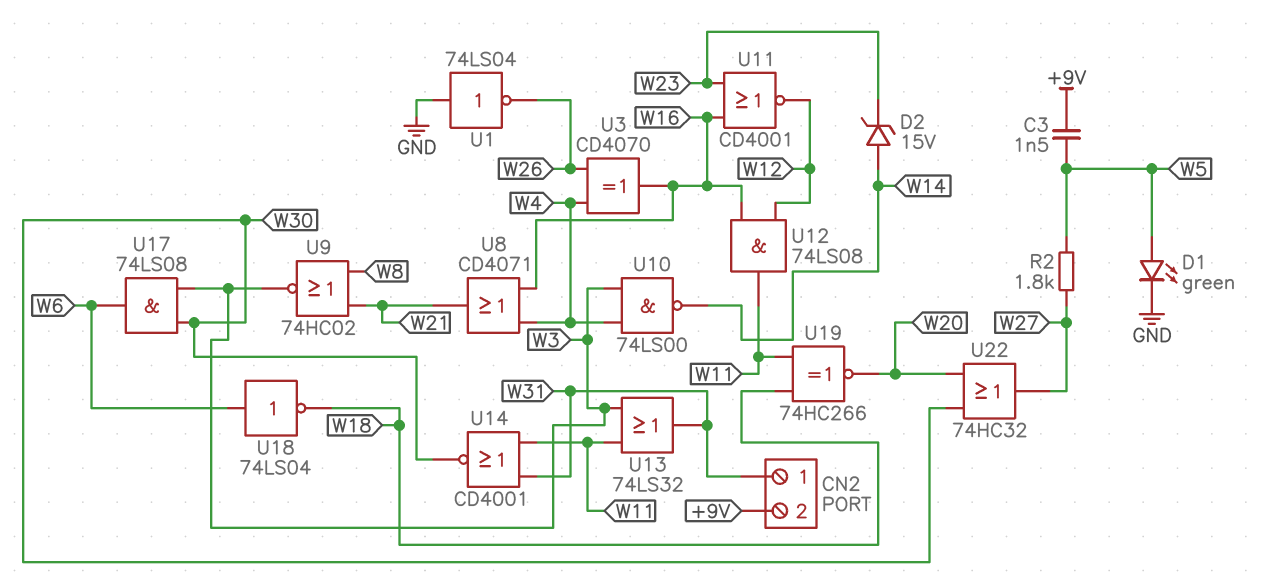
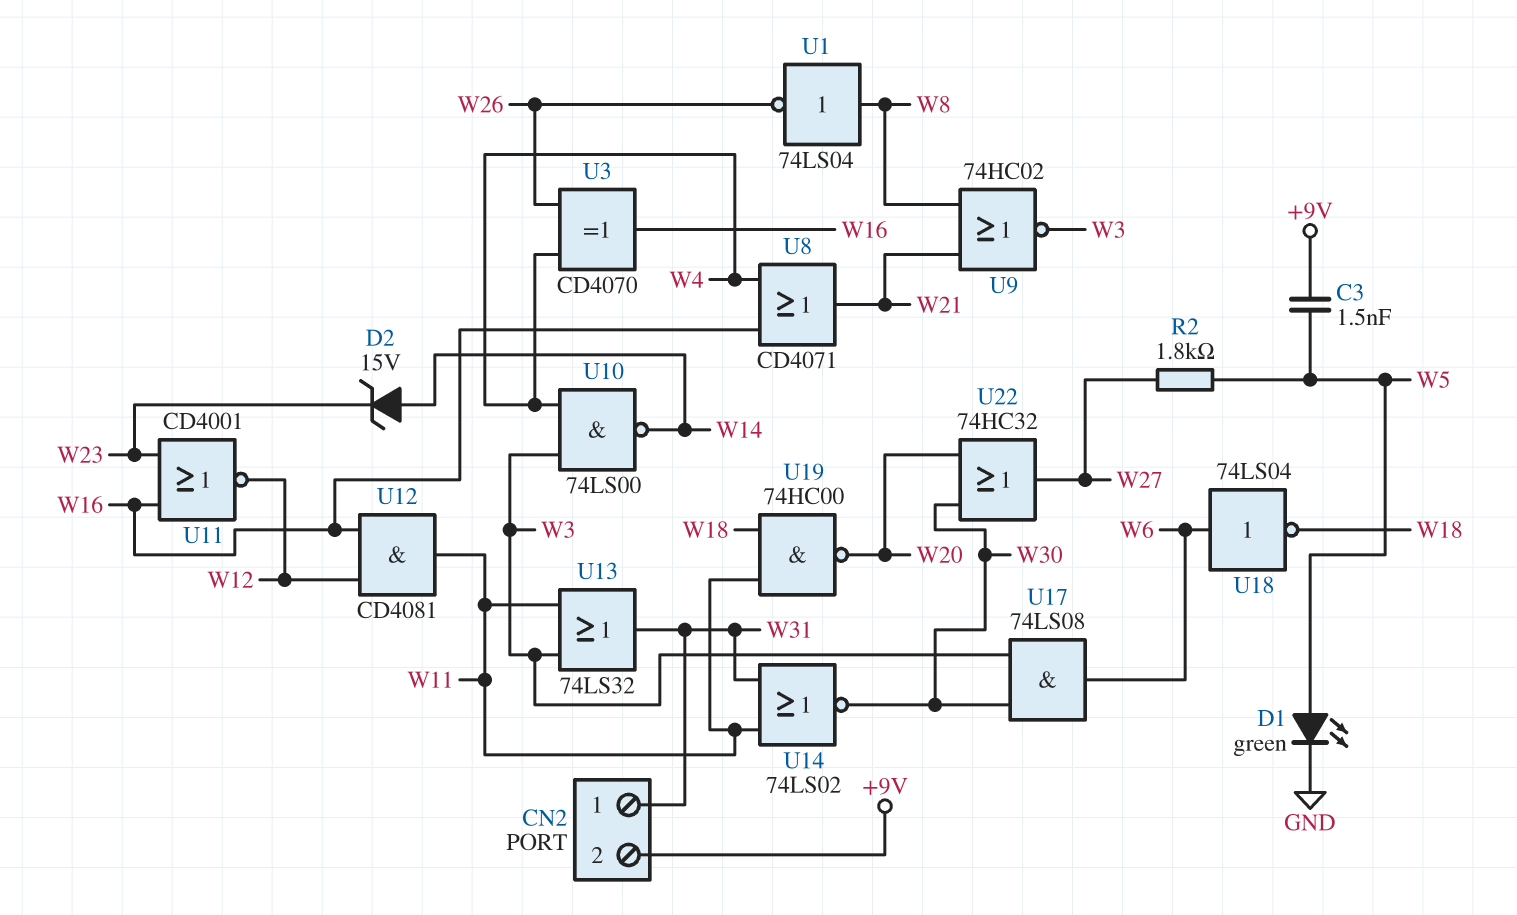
U1: NOT 74LS04 (in GND, out W26) -> NOT 74LS04 (in W8, out W26)
U12: AND 74LS08 (in W12, in W16, out W11) -> AND CD4081 (in W12, in W16, out W11)
U14: NOR CD4001 (in W11, in W31, out W30) -> NOR 74LS02 (in W11, in W31, out W30)
U19: XNOR 74HC266 (in W11, in W18, out W20) -> NAND 74HC00 (in W11, in W18, out W20)

